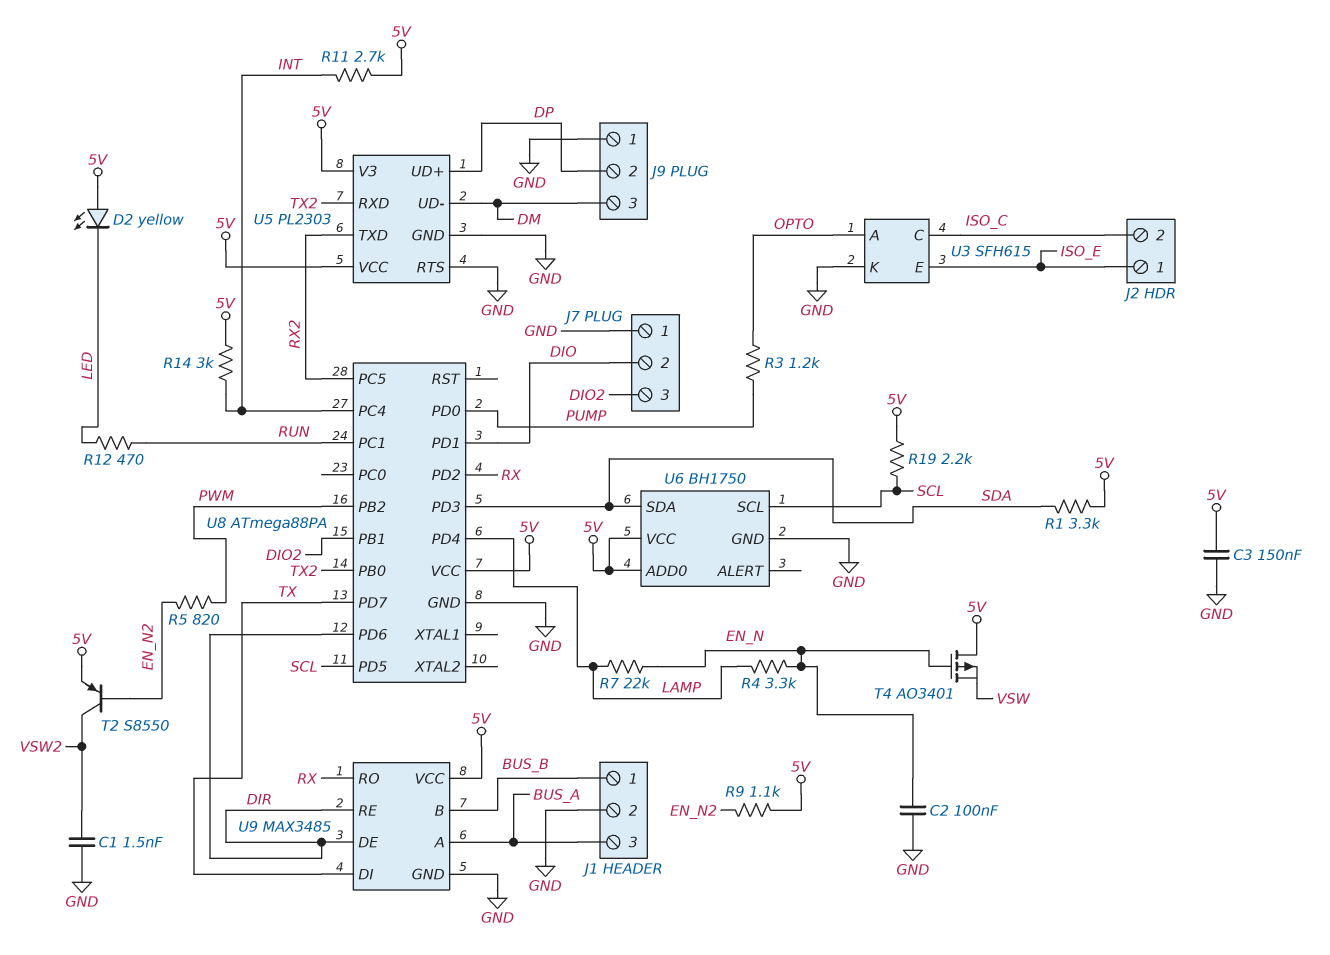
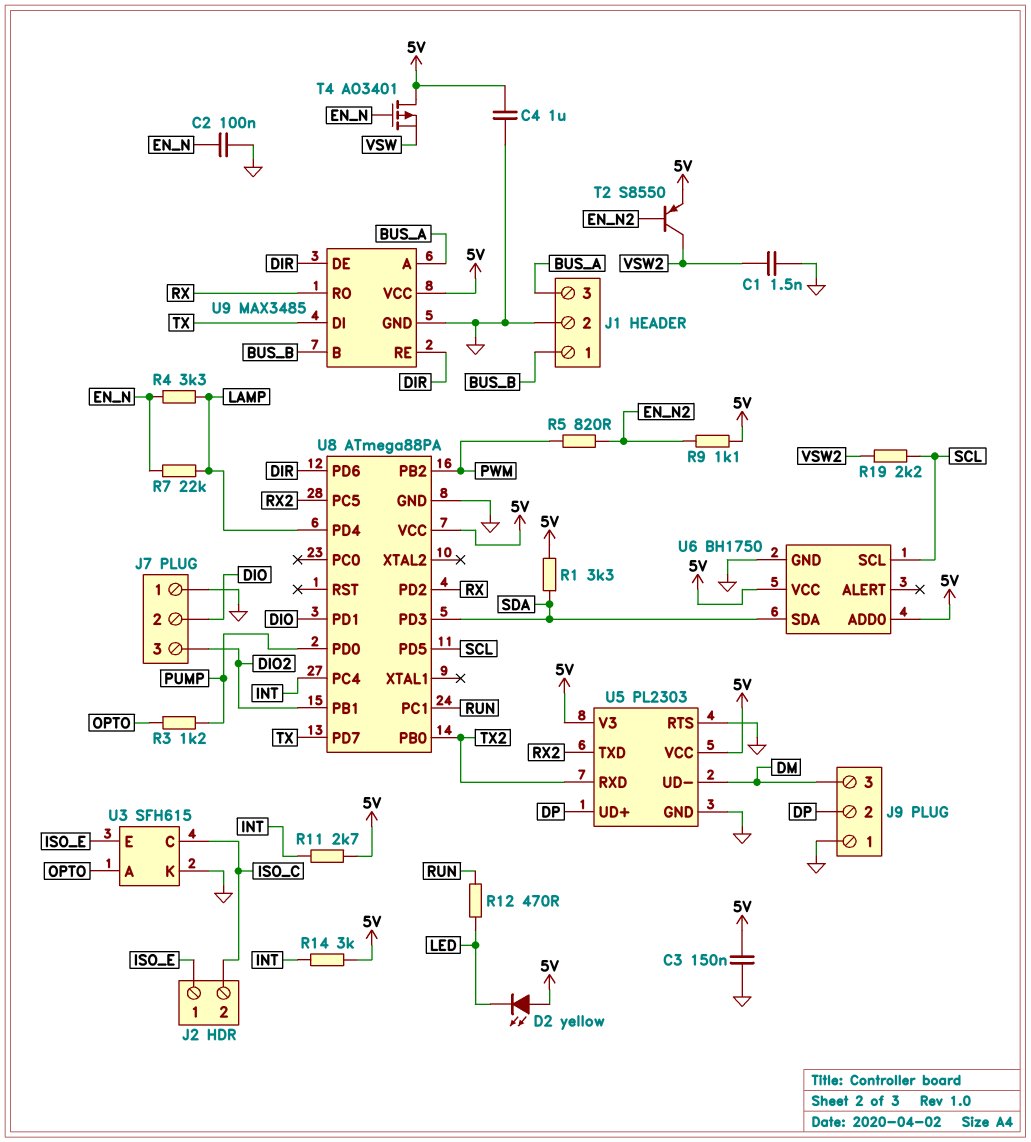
C4: none -> 1uF (5V, GND)
R19: 2.2k (5V, SCL) -> 2.2k (SCL, VSW2)

